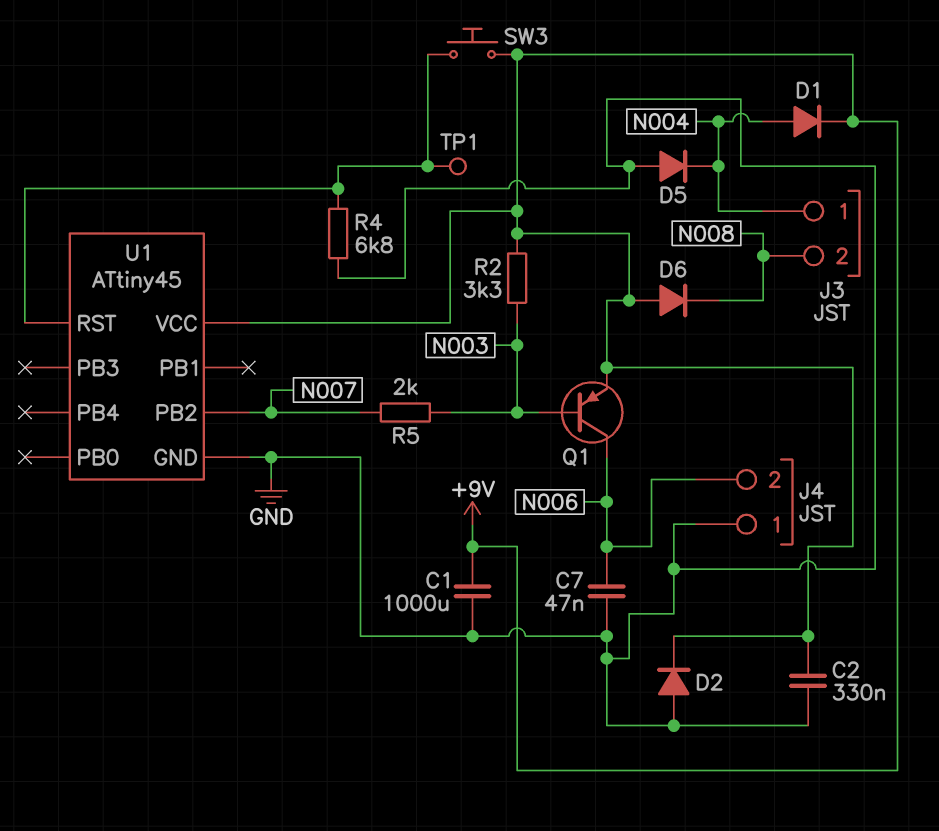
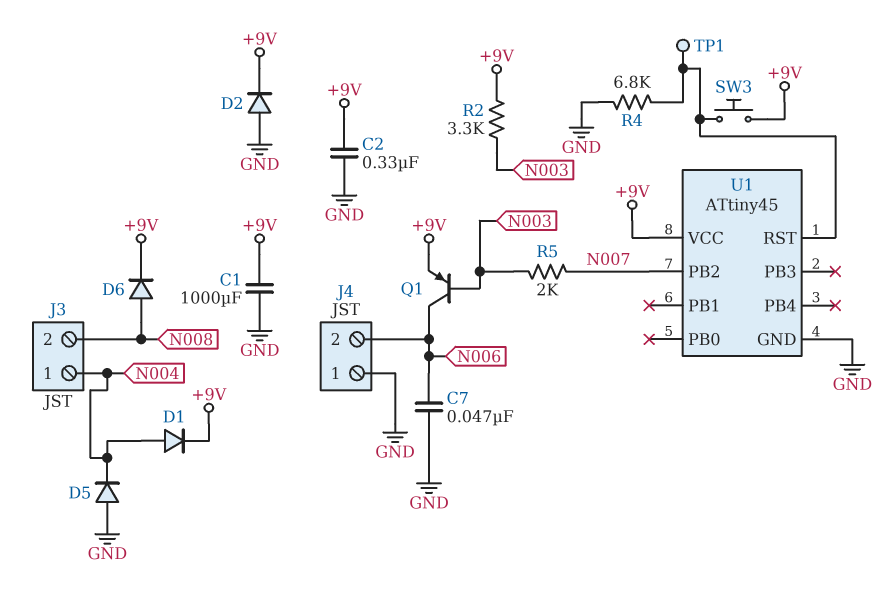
D6: diode (A +9V, K N008) -> diode (A N008, K +9V)

